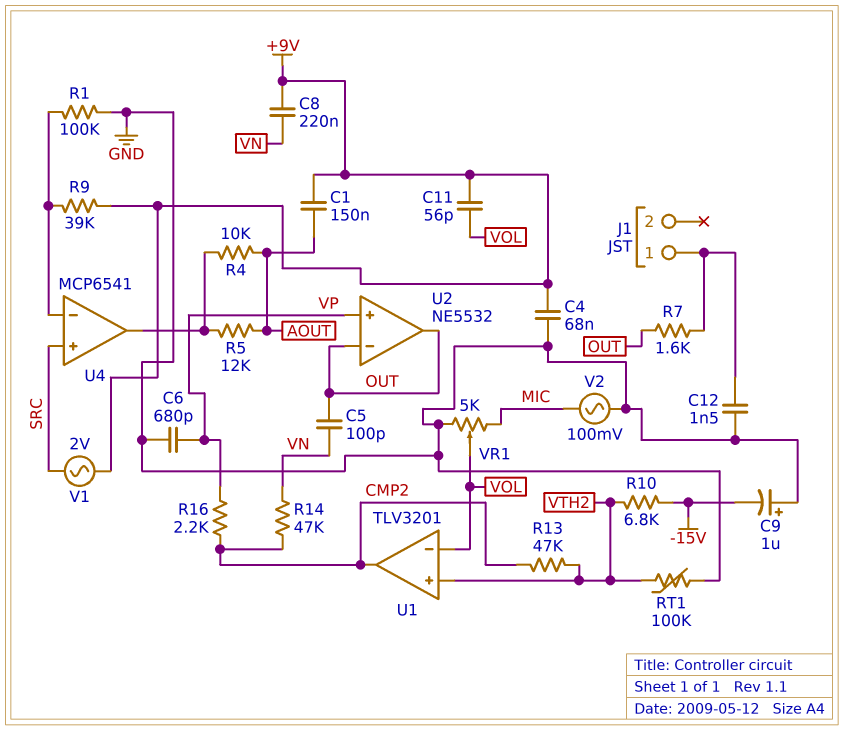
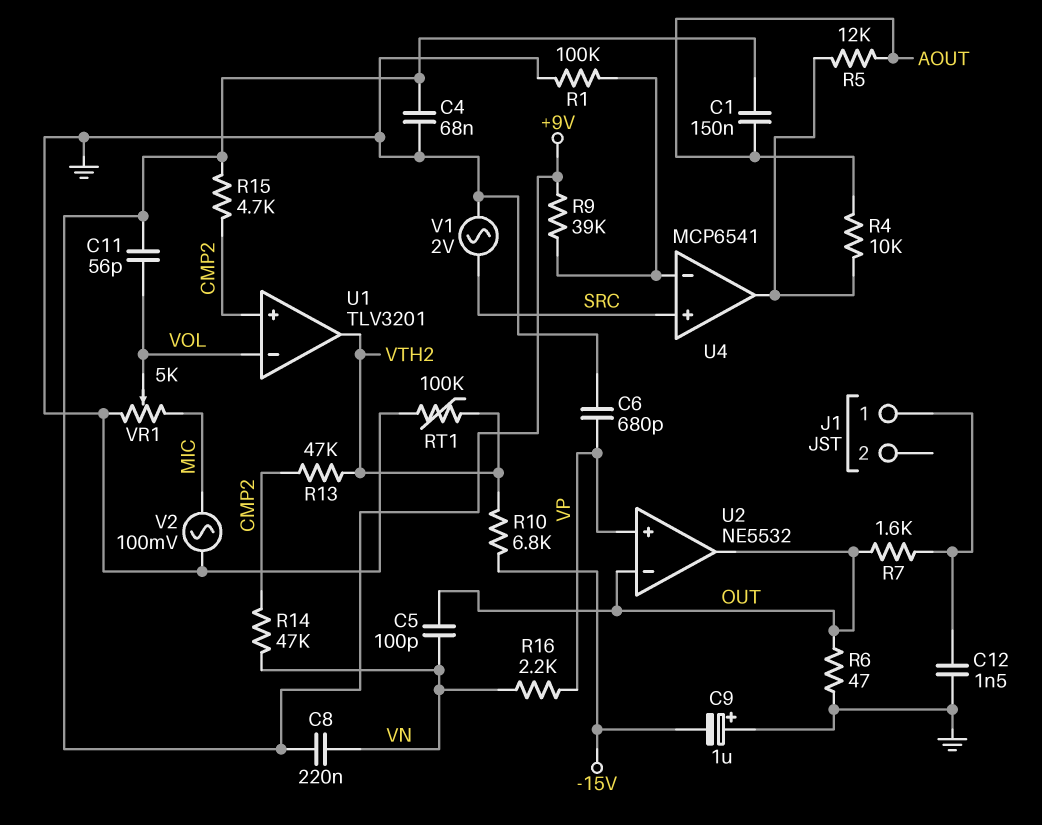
R6: none -> 47 (GND, OUT)
R15: none -> 4.7k (+9V, CMP2)
R16: 2.2k (CMP2, VP) -> 2.2k (VN, VP)
U1 pin in+: VTH2 -> CMP2
U1 pin out: CMP2 -> VTH2
V1: AC 2V (+9V, SRC) -> AC 2V (GND, SRC)

